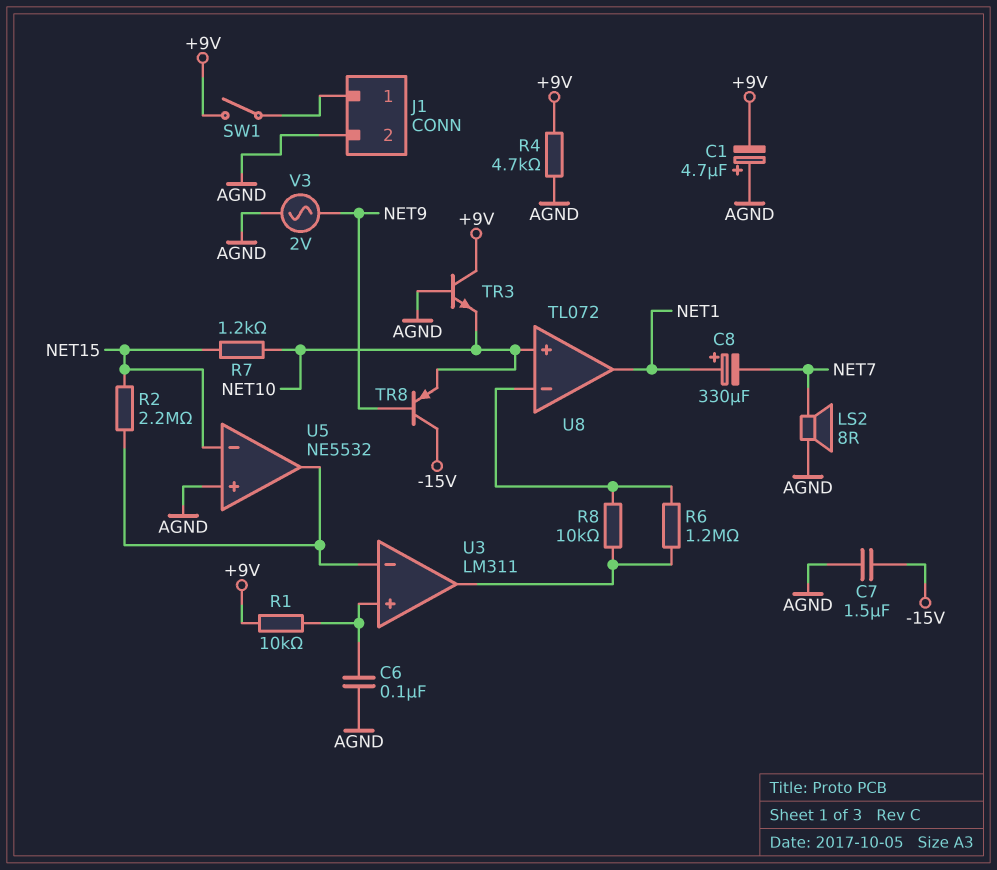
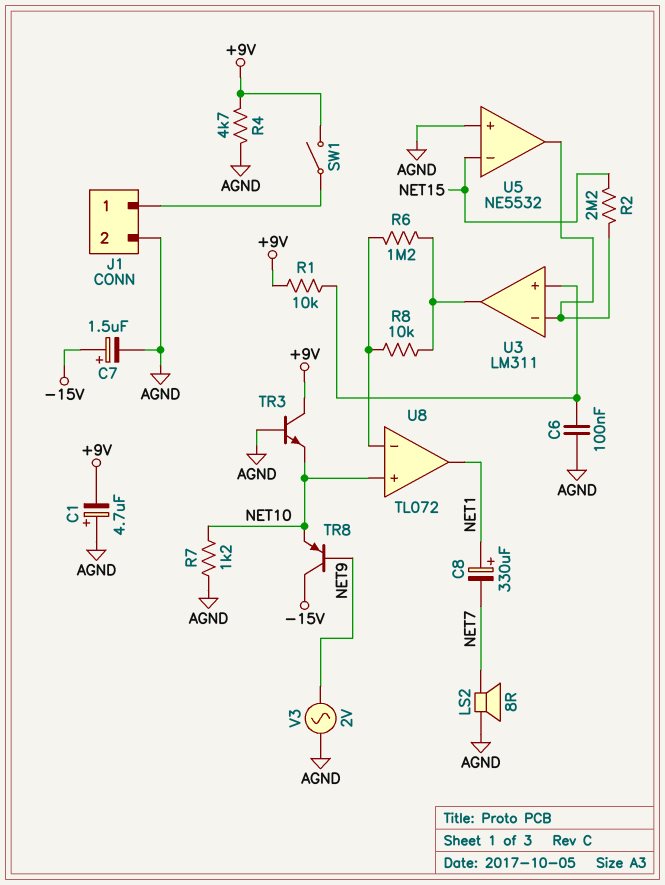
C7: 1.5uF (-15V, AGND) -> 1.5uF (plus -15V, minus AGND)
R7: 1.2k (NET10, NET15) -> 1.2k (AGND, NET10)

